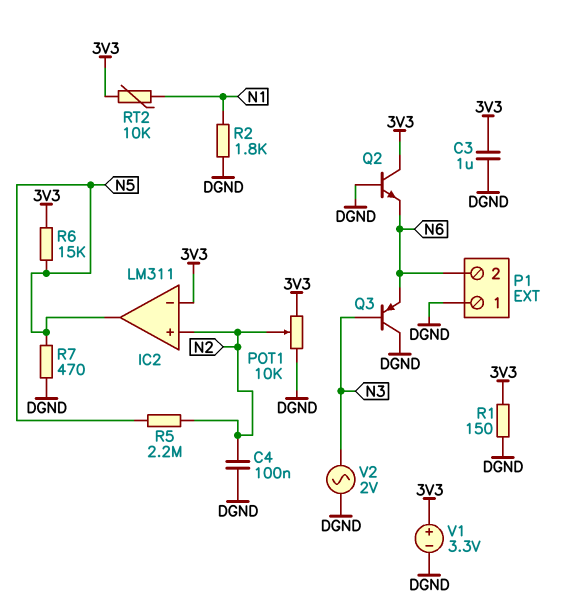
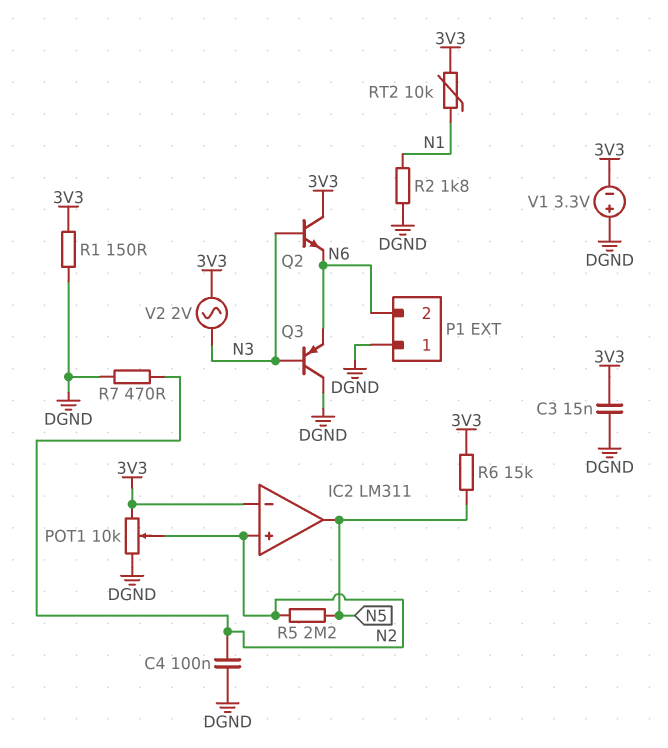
C3: 1uF (3V3, DGND) -> 15nF (3V3, DGND)
Q2: NPN (B DGND, C 3V3, E N6) -> NPN (B N3, C 3V3, E N6)
R7: 470 (DGND, N5) -> 470 (DGND, N2)
V1: 3.3V (plus 3V3, minus DGND) -> 3.3V (plus DGND, minus 3V3)
V2: AC 2V (DGND, N3) -> AC 2V (3V3, N3)

